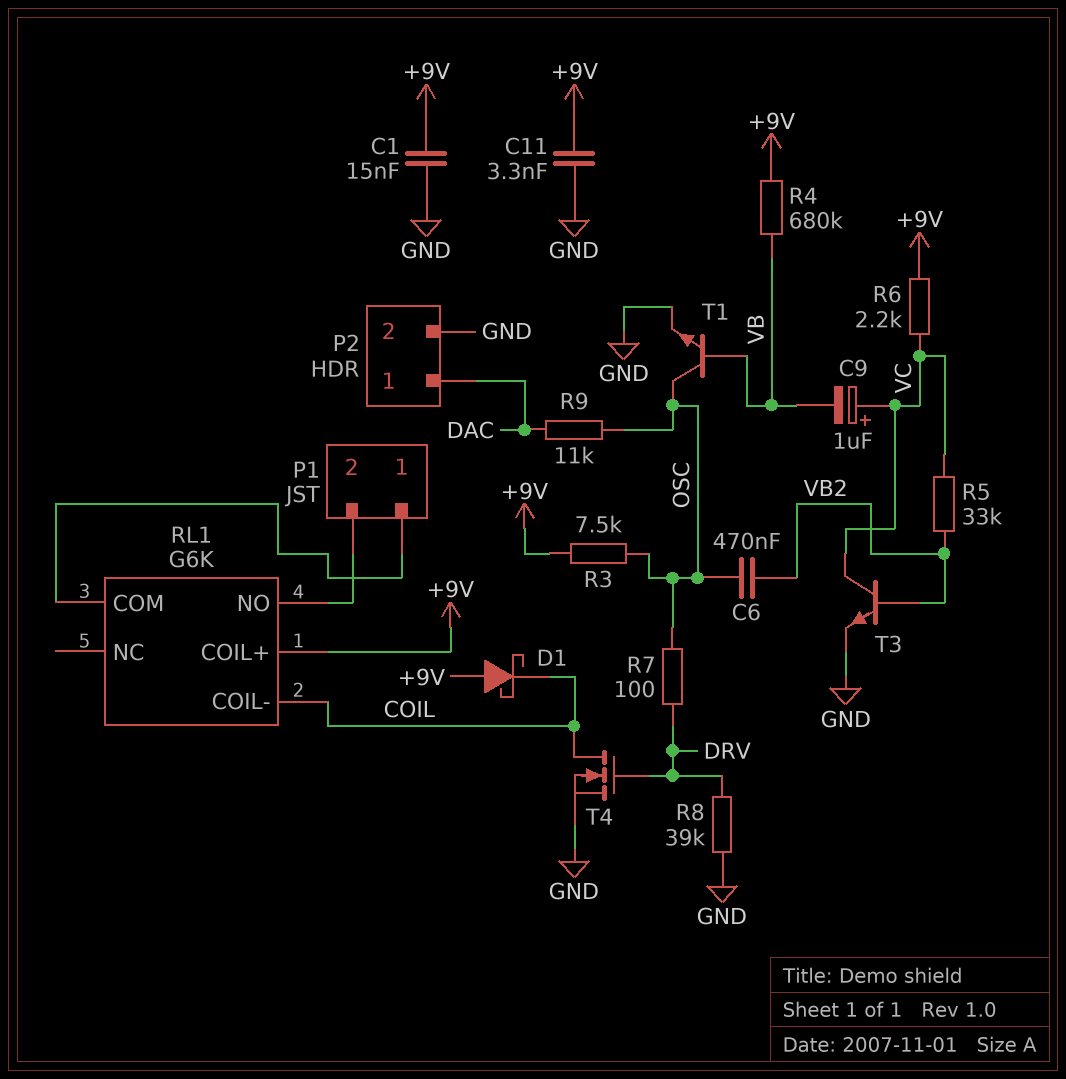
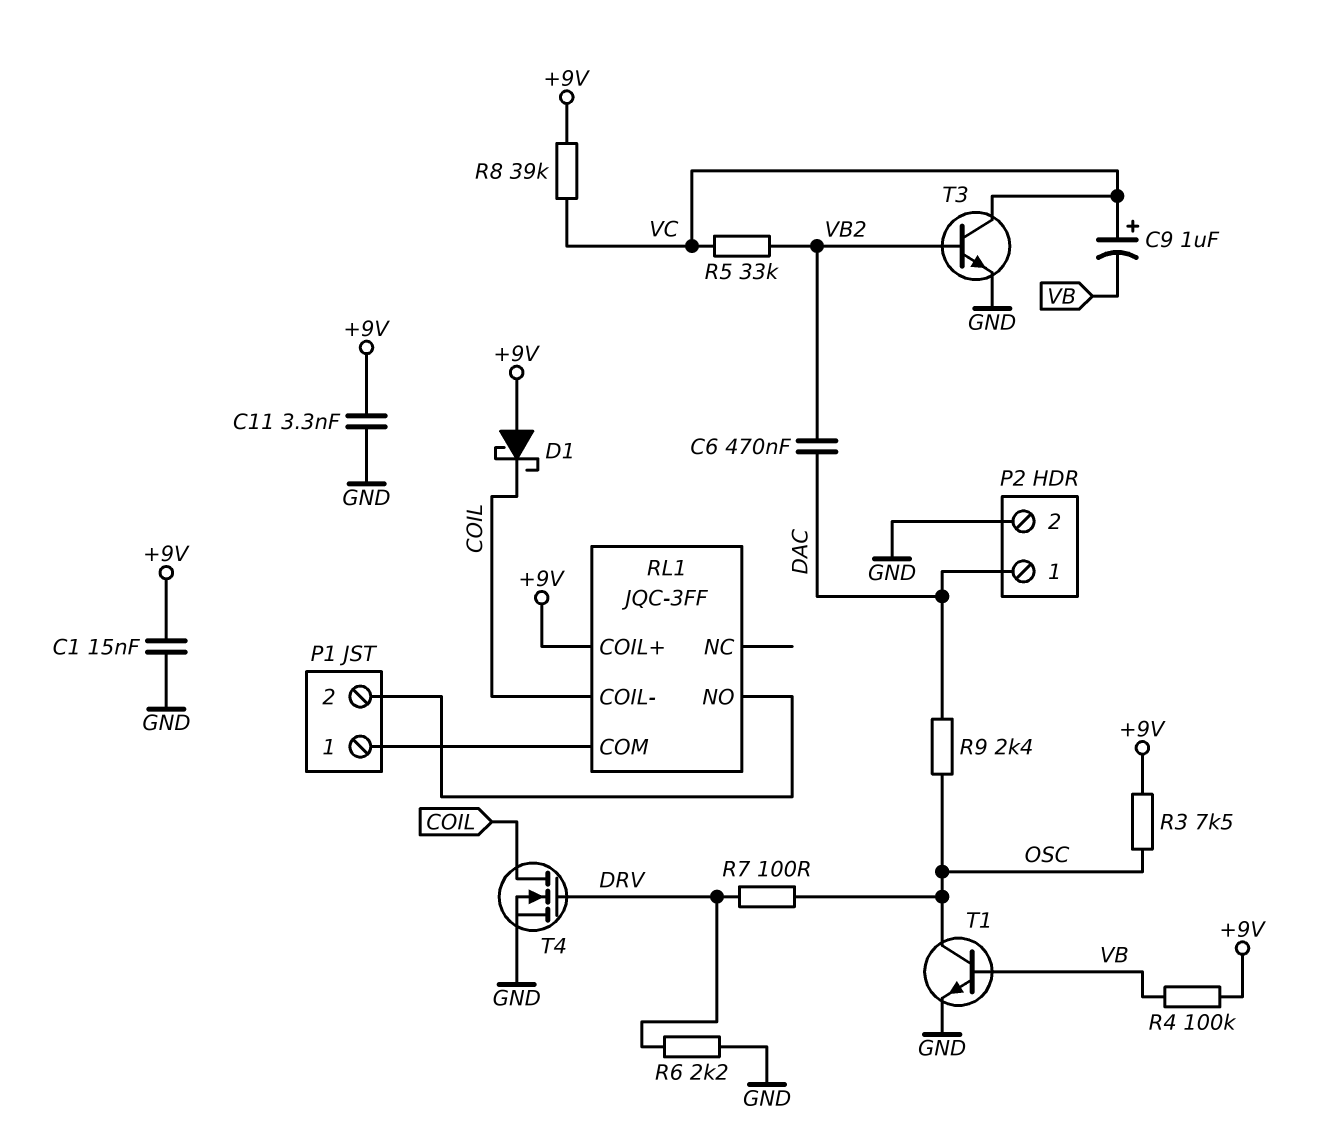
C6: 470nF (OSC, VB2) -> 470nF (DAC, VB2)
R4: 680k (+9V, VB) -> 100k (+9V, VB)
R6: 2.2k (+9V, VC) -> 2.2k (DRV, GND)
R8: 39k (DRV, GND) -> 39k (+9V, VC)
R9: 11k (DAC, OSC) -> 2.4k (DAC, OSC)
RL1: G6K -> JQC-3FF

